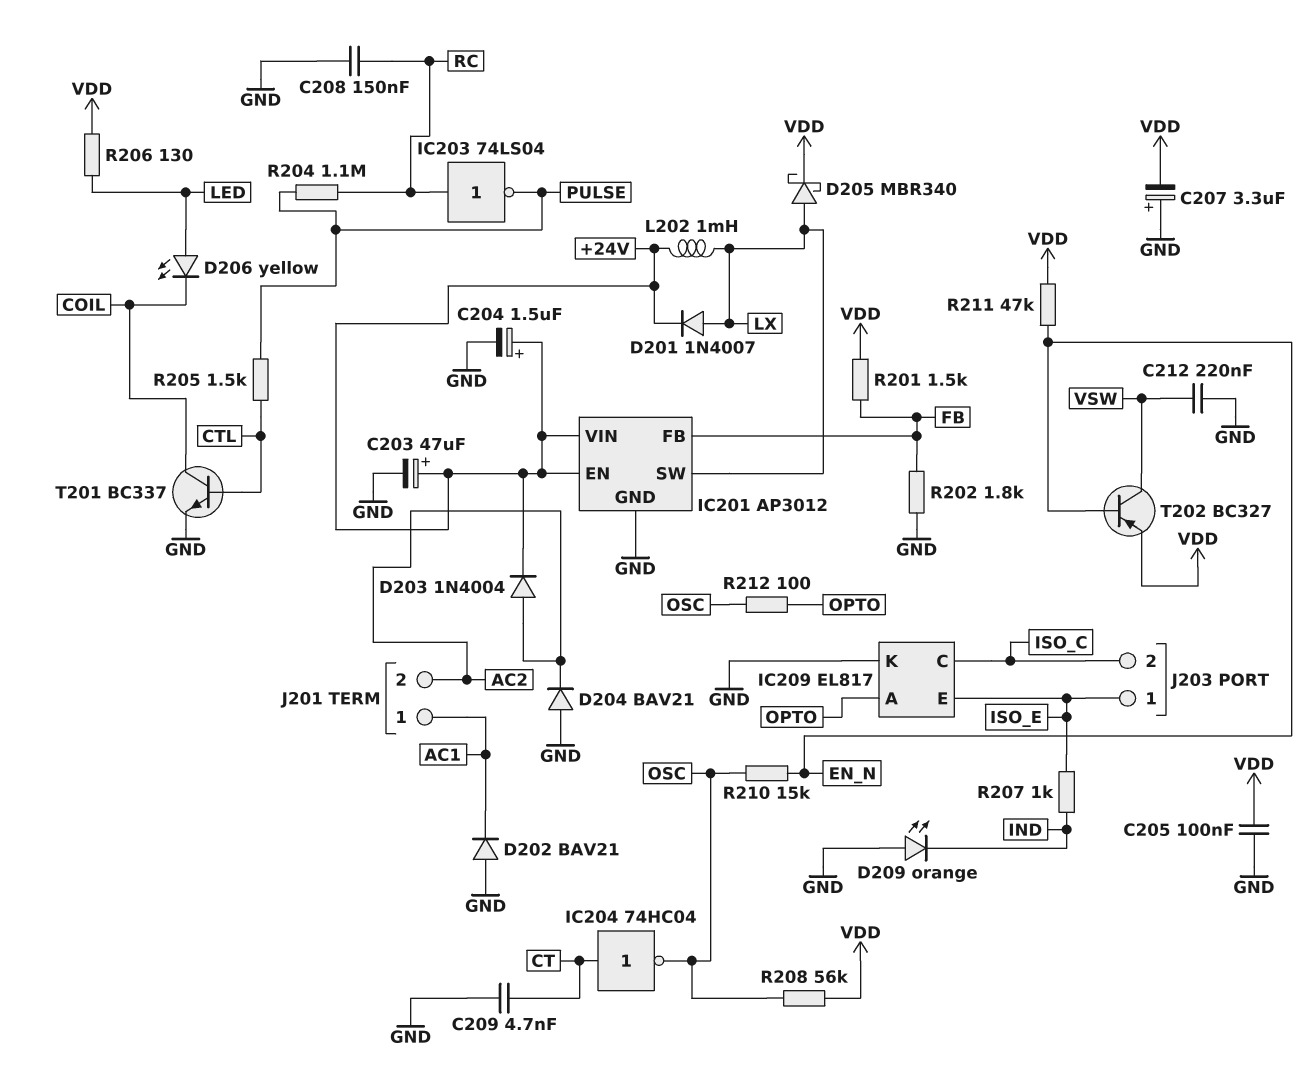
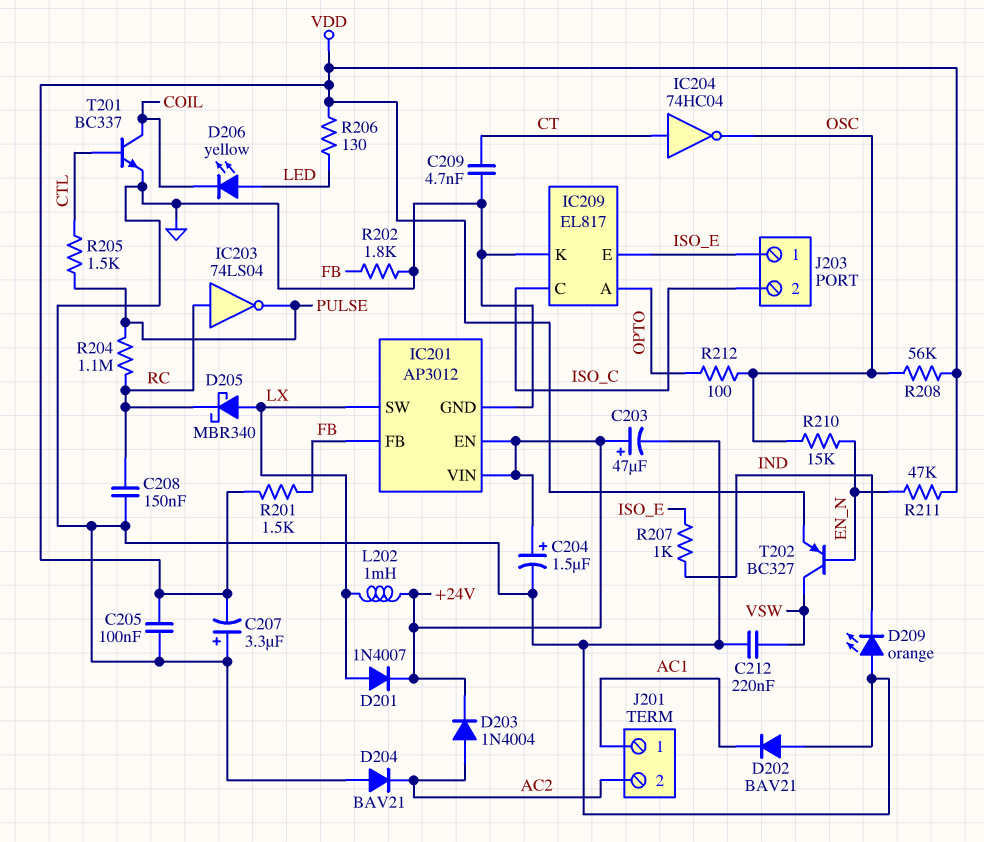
D205: schottky MBR340 (A LX, K VDD) -> schottky MBR340 (A LX, K RC)

